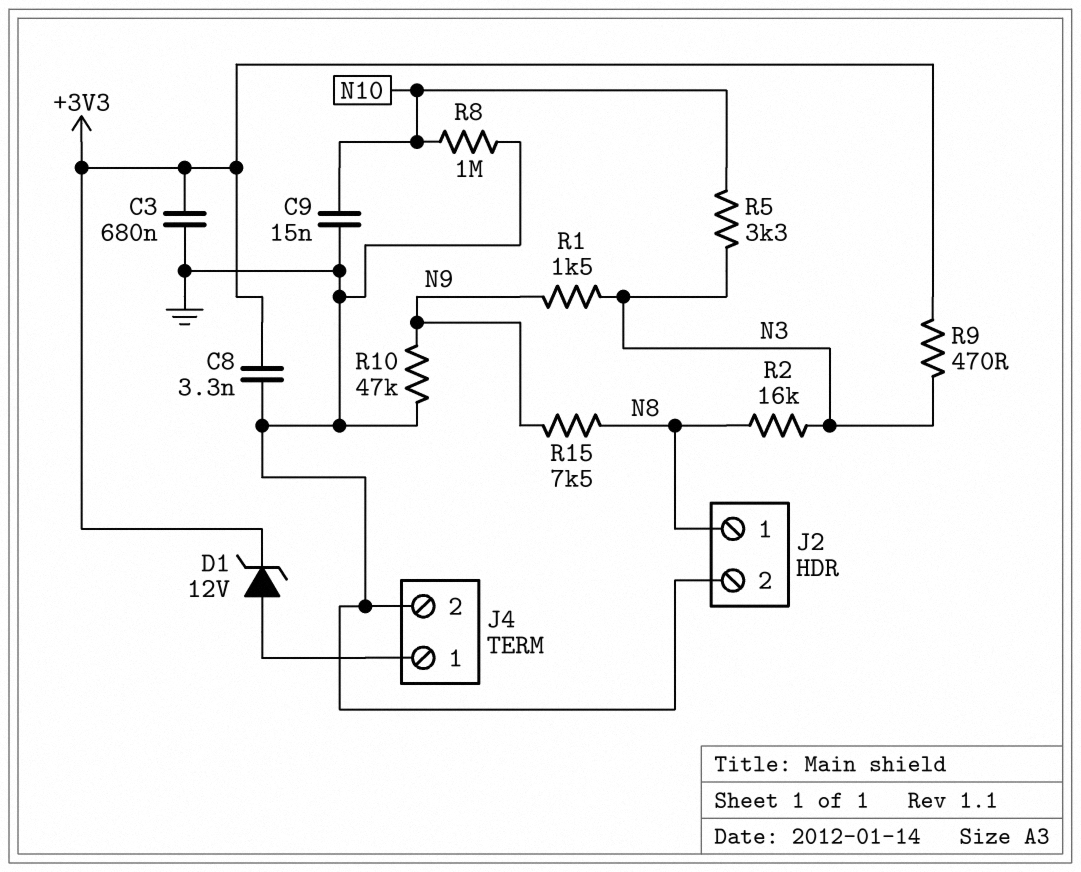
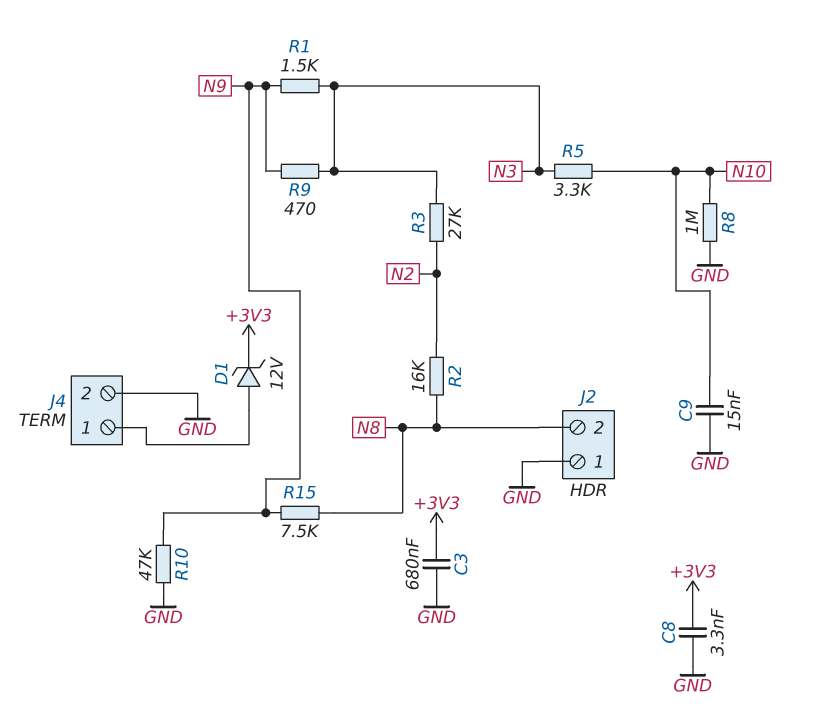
J2 pin 1: N8 -> GND
J2 pin 2: GND -> N8
R2: 16k (N3, N8) -> 16k (N2, N8)
R3: none -> 27k (N2, N3)
R9: 470 (+3V3, N3) -> 470 (N3, N9)

